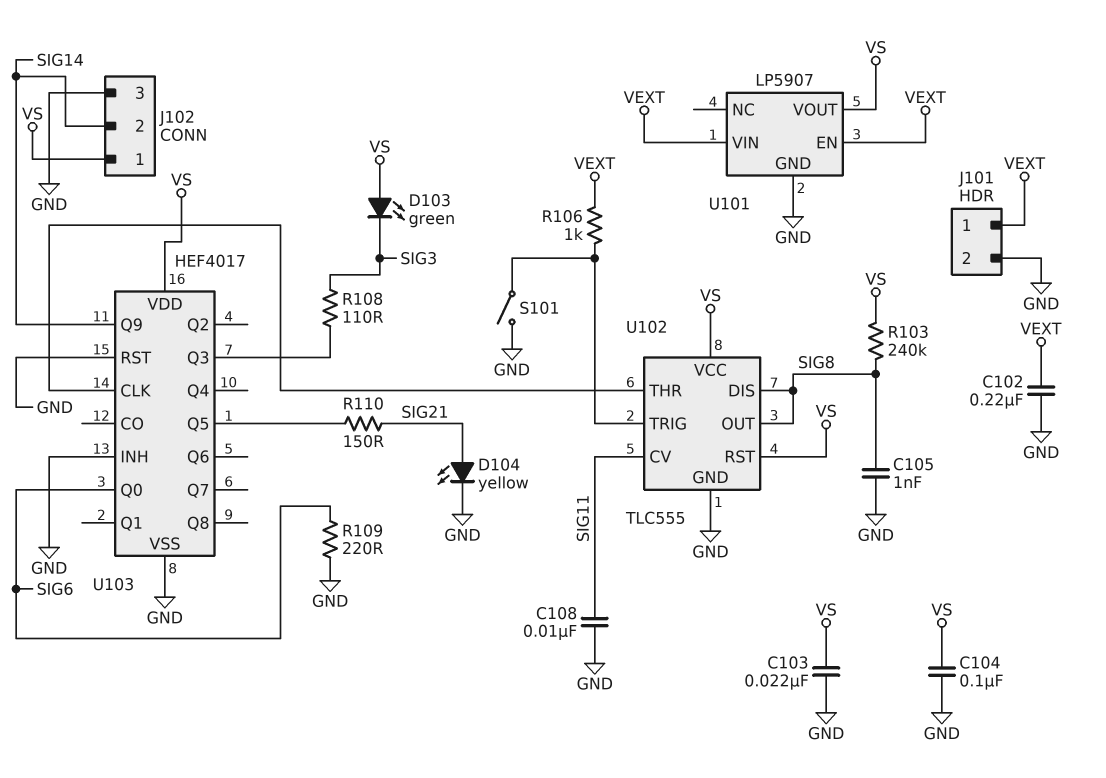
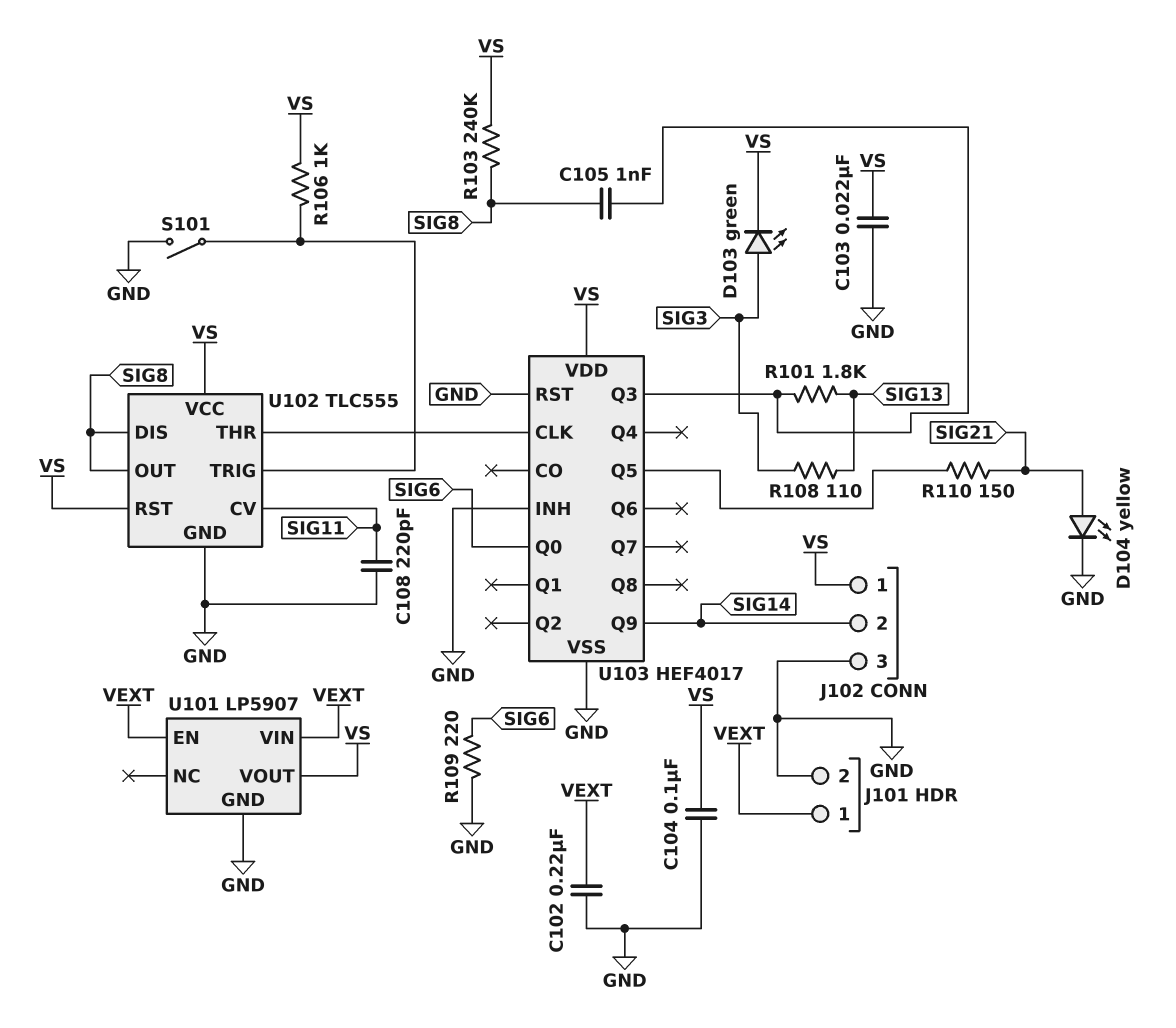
C105: 1nF (GND, SIG8) -> 1nF (SIG8, U103/Q3)
C108: 10nF (GND, SIG11) -> 220pF (GND, SIG11)
D103: LED green (A VS, K SIG3) -> LED green (A SIG3, K VS)
R101: none -> 1.8k (SIG13, U103/Q3)
R106: 1k (U102/TRIG, VEXT) -> 1k (U102/TRIG, VS)
R108: 110 (SIG3, U103/Q3) -> 110 (SIG3, SIG13)

